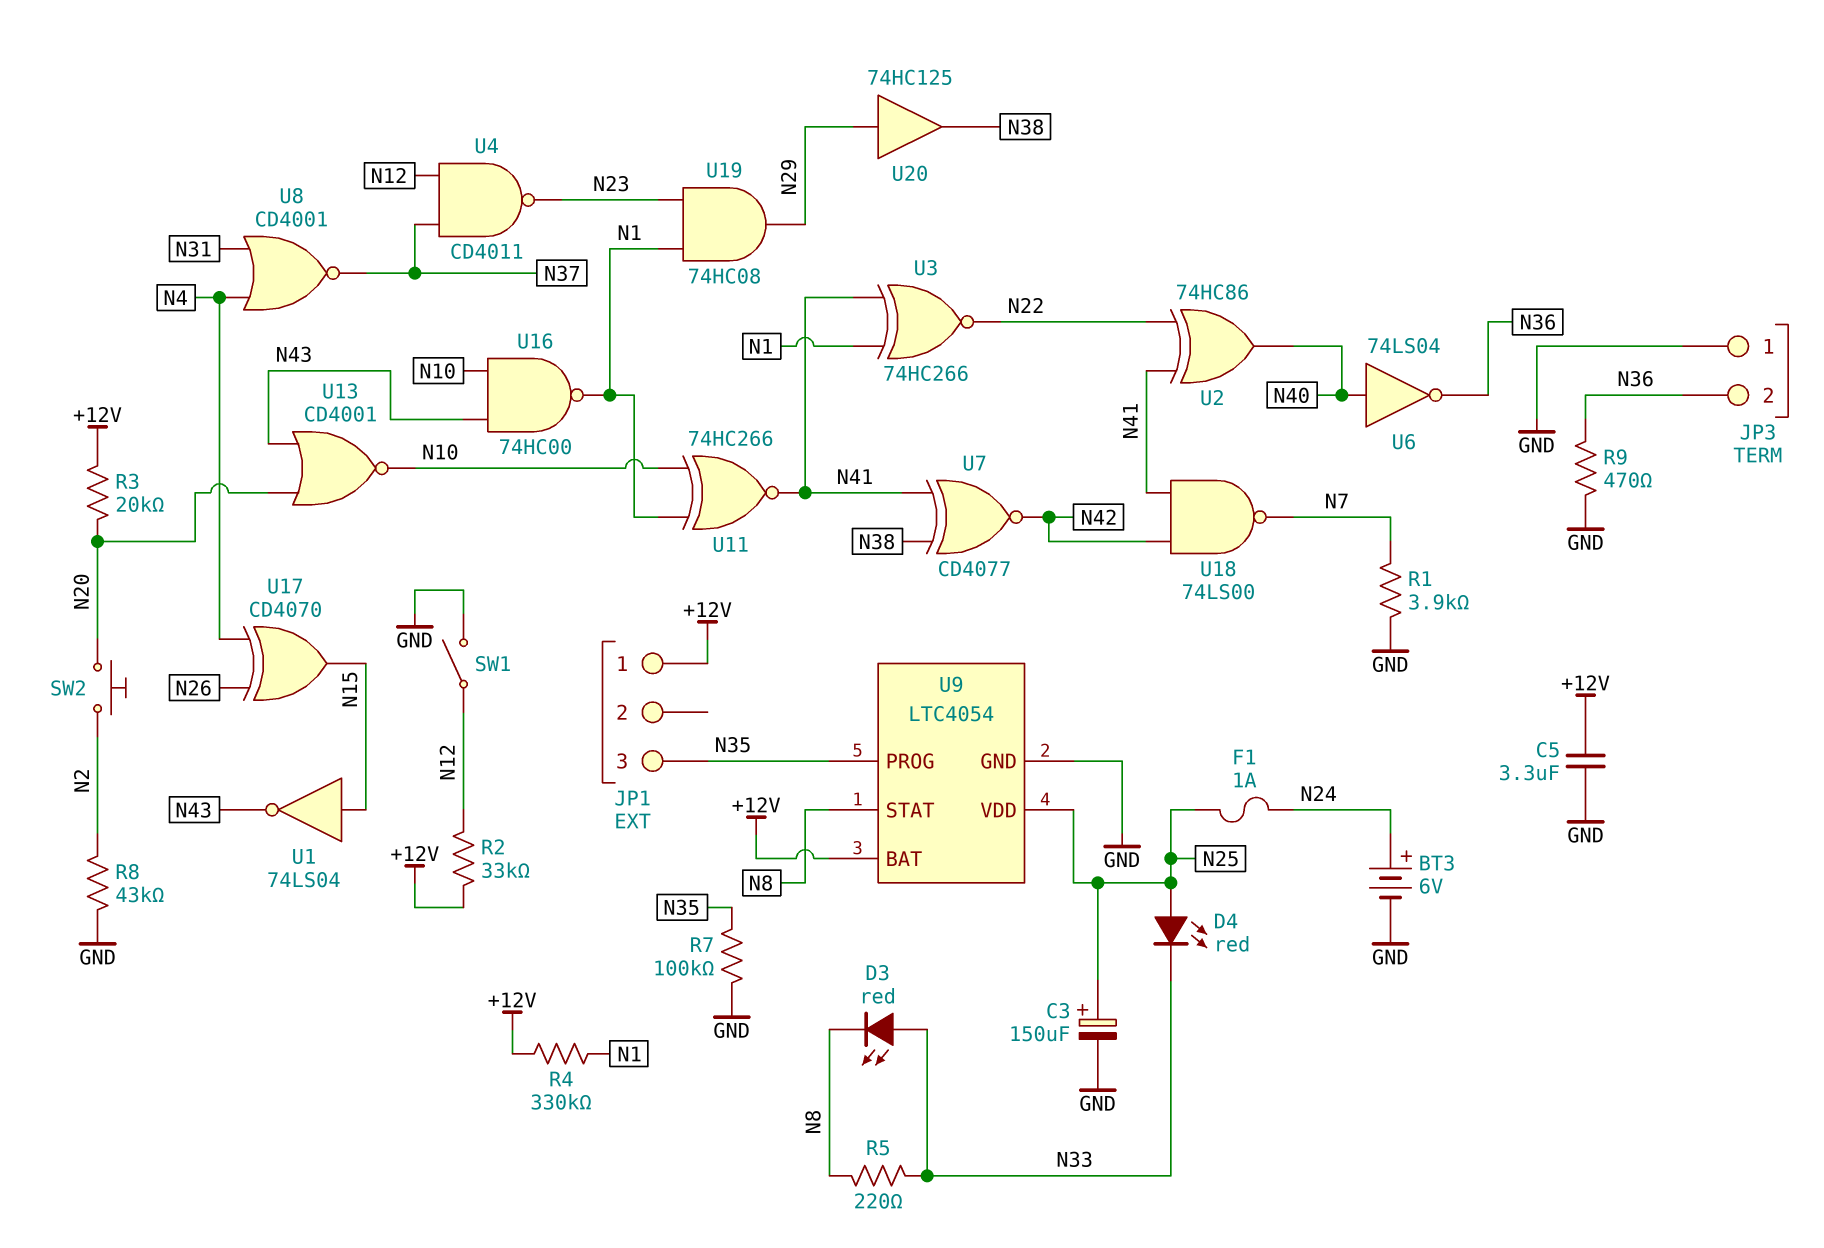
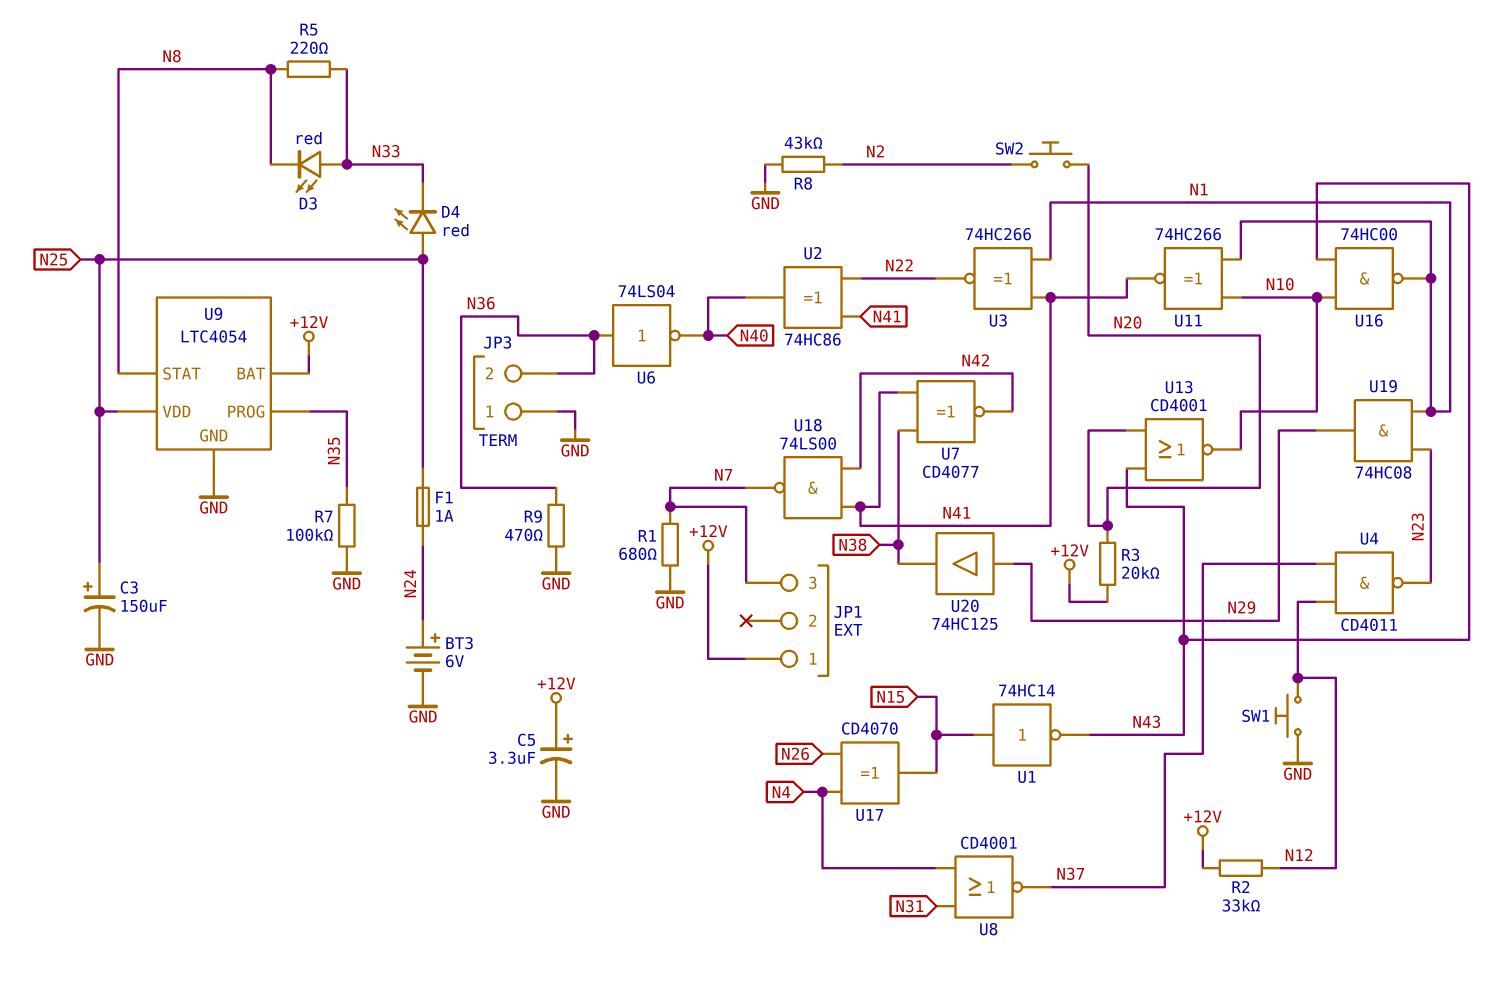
C5: 3.3uF (+12V, GND) -> 3.3uF (plus +12V, minus GND)
JP1 pin 3: N35 -> N7
R1: 3.9k (GND, N7) -> 680 (GND, N7)
R4: 330k (+12V, N1) -> none
SW1: switch (GND, N12) -> button (GND, N12)
U1: NOT 74LS04 (in N15, out N43) -> NOT 74HC14 (in N15, out N43)
U6: NOT 74LS04 (in N40, out N36) -> NOT 74LS04 (in N36, out N40)

